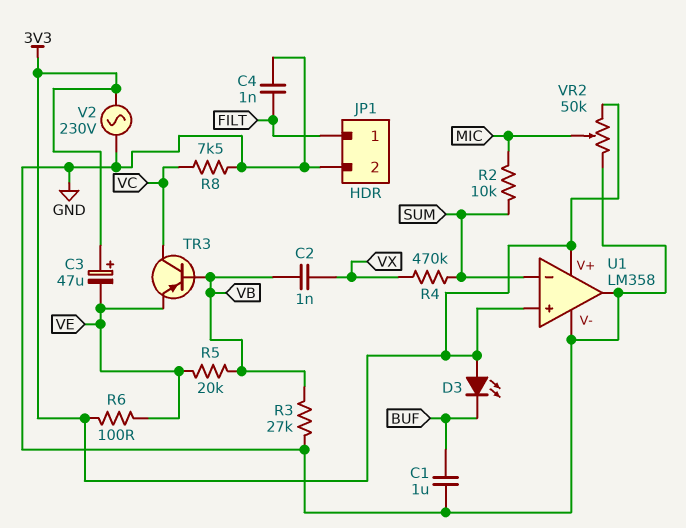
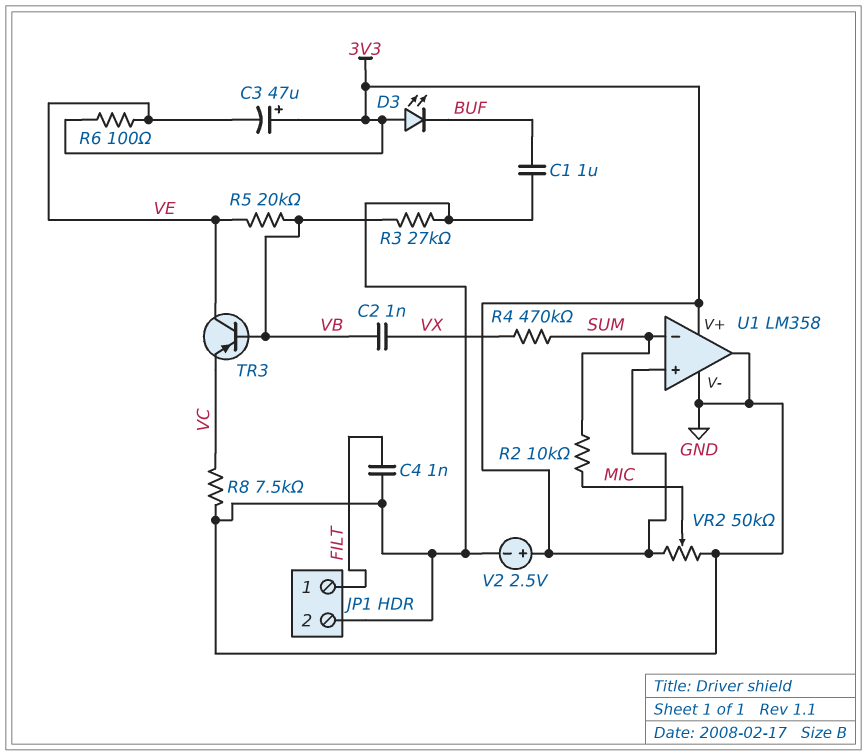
TR3: PNP (B VB, C VC, E VE) -> PNP (B VB, C VE, E VC)
V2: AC 230V (3V3, GND) -> 2.5V (plus 3V3, minus GND)

